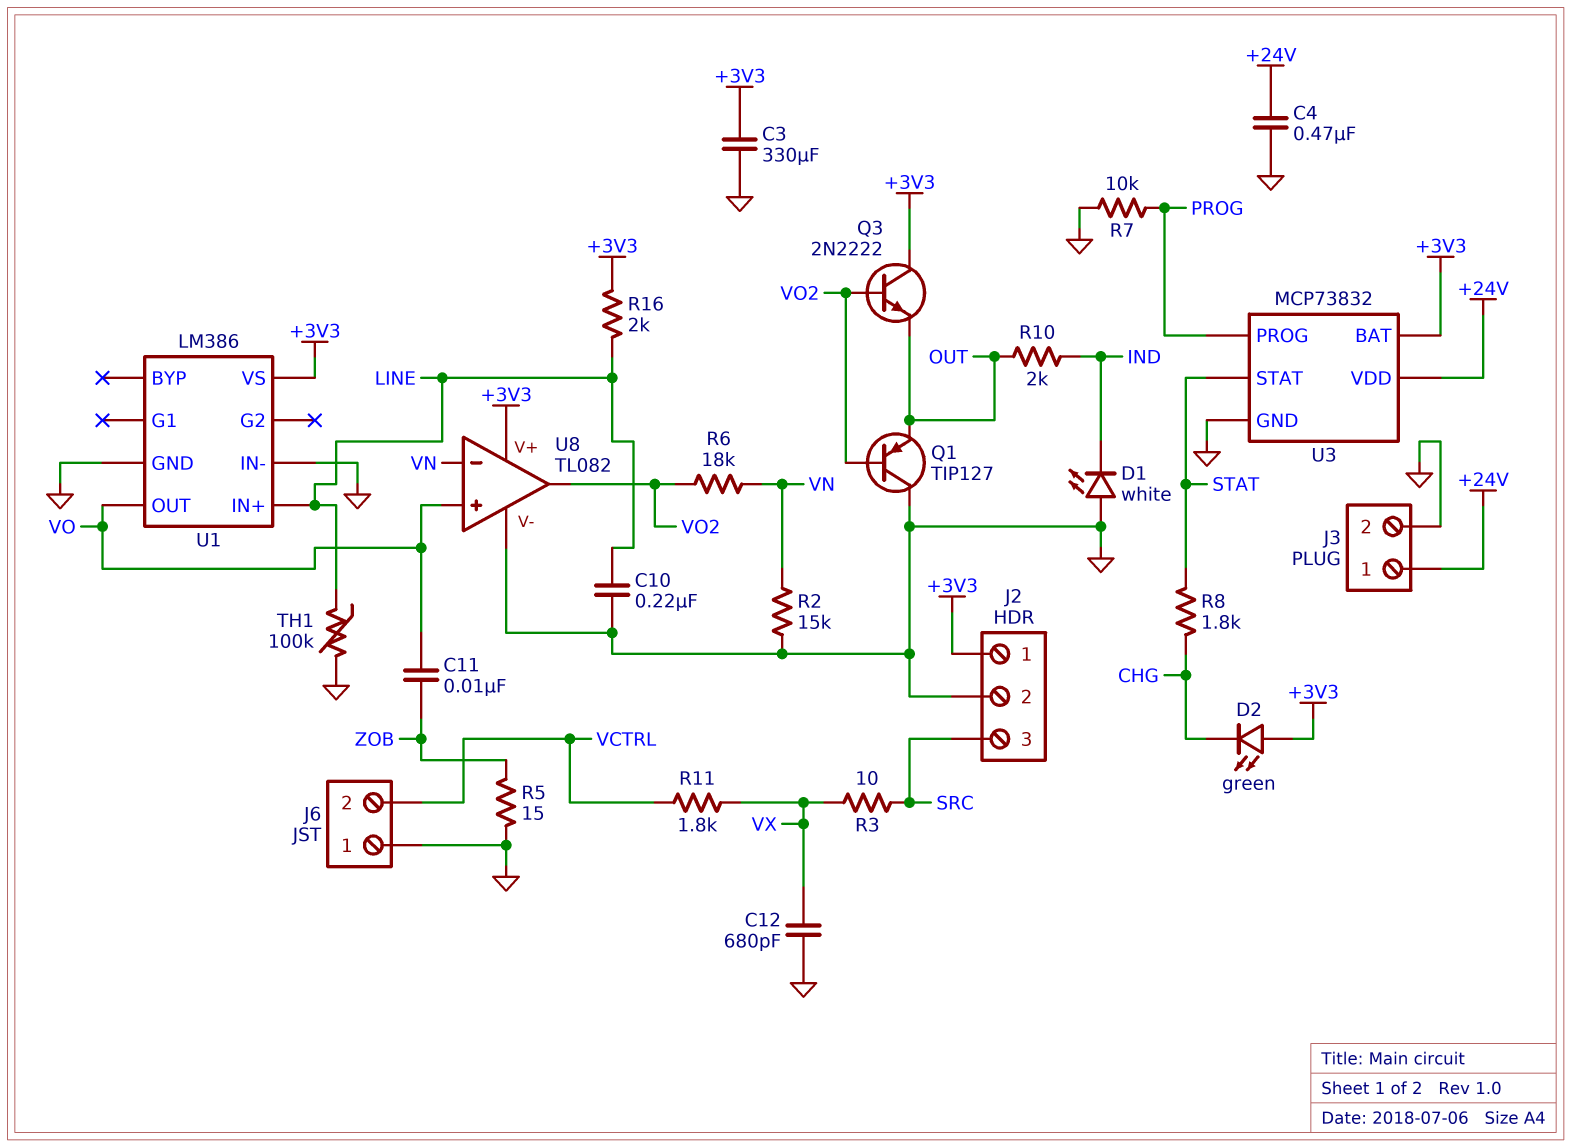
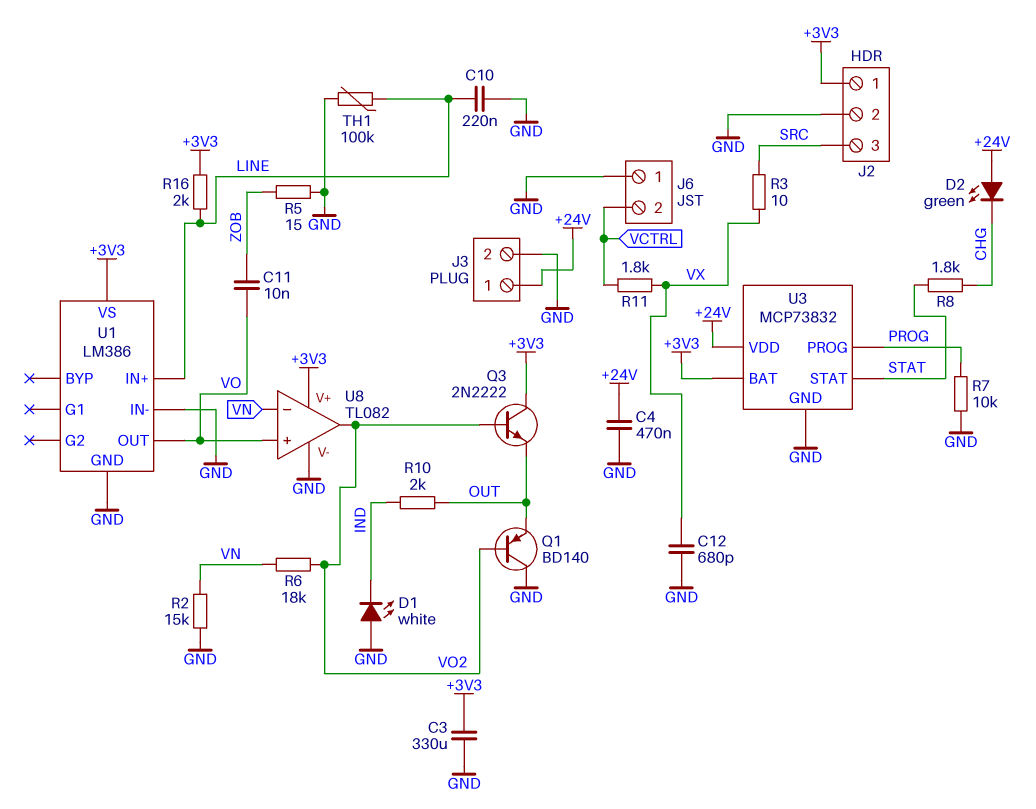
D2: LED green (A +3V3, K CHG) -> LED green (A +24V, K CHG)
Q1: PNP TIP127 (B VO2, C GND, E OUT) -> PNP BD140 (B VO2, C GND, E OUT)

